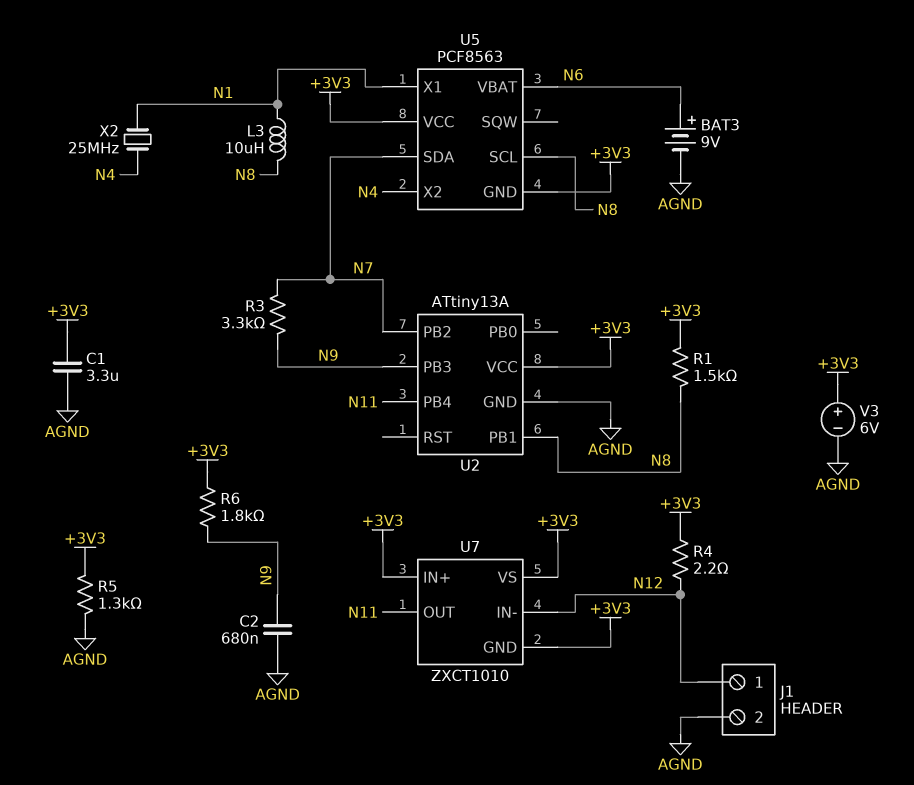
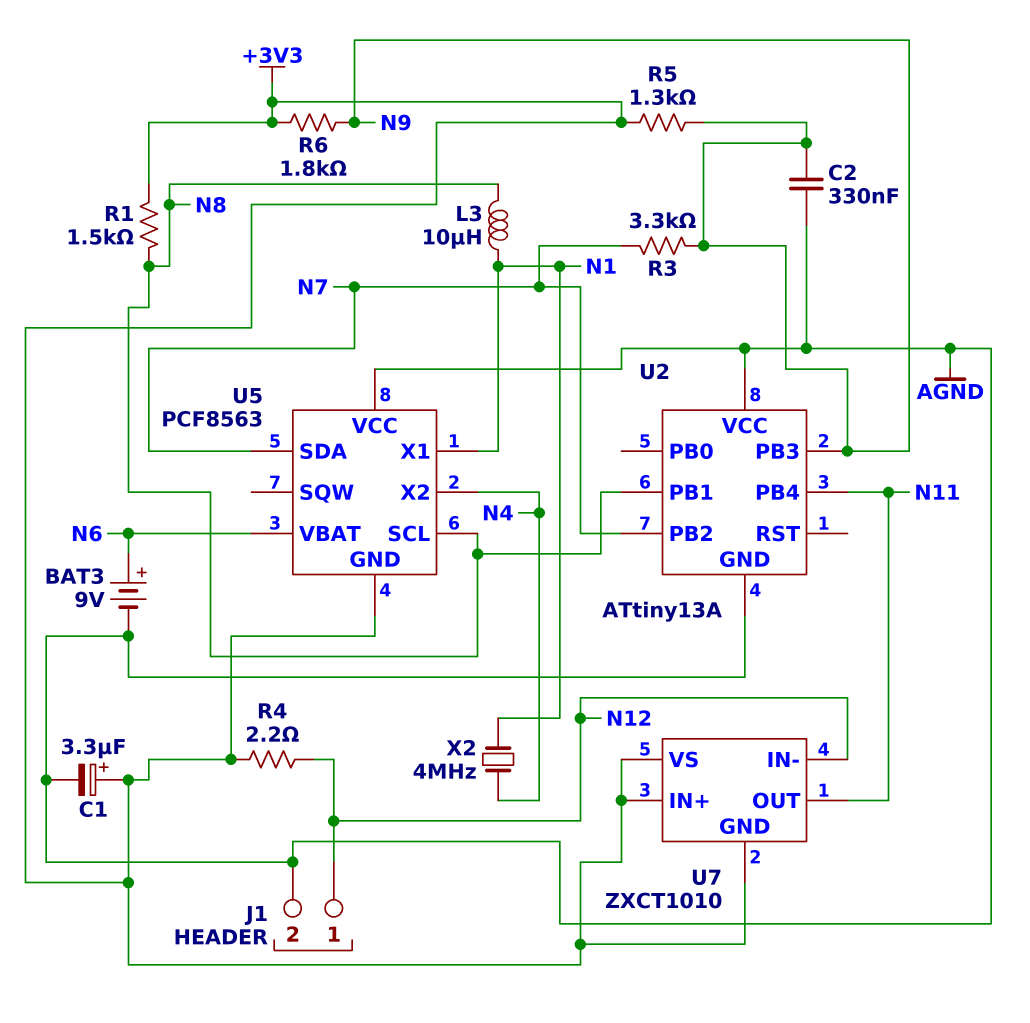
C1: 3.3uF (+3V3, AGND) -> 3.3uF (plus +3V3, minus AGND)
C2: 680nF (AGND, N9) -> 330nF (AGND, N9)
R5: 1.3k (+3V3, AGND) -> 1.3k (+3V3, N9)
U2 pin VCC: +3V3 -> AGND
U5 pin VCC: +3V3 -> AGND
V3: 6V (plus +3V3, minus AGND) -> none
X2: 25MHz (N1, N4) -> 4MHz (N1, N4)

